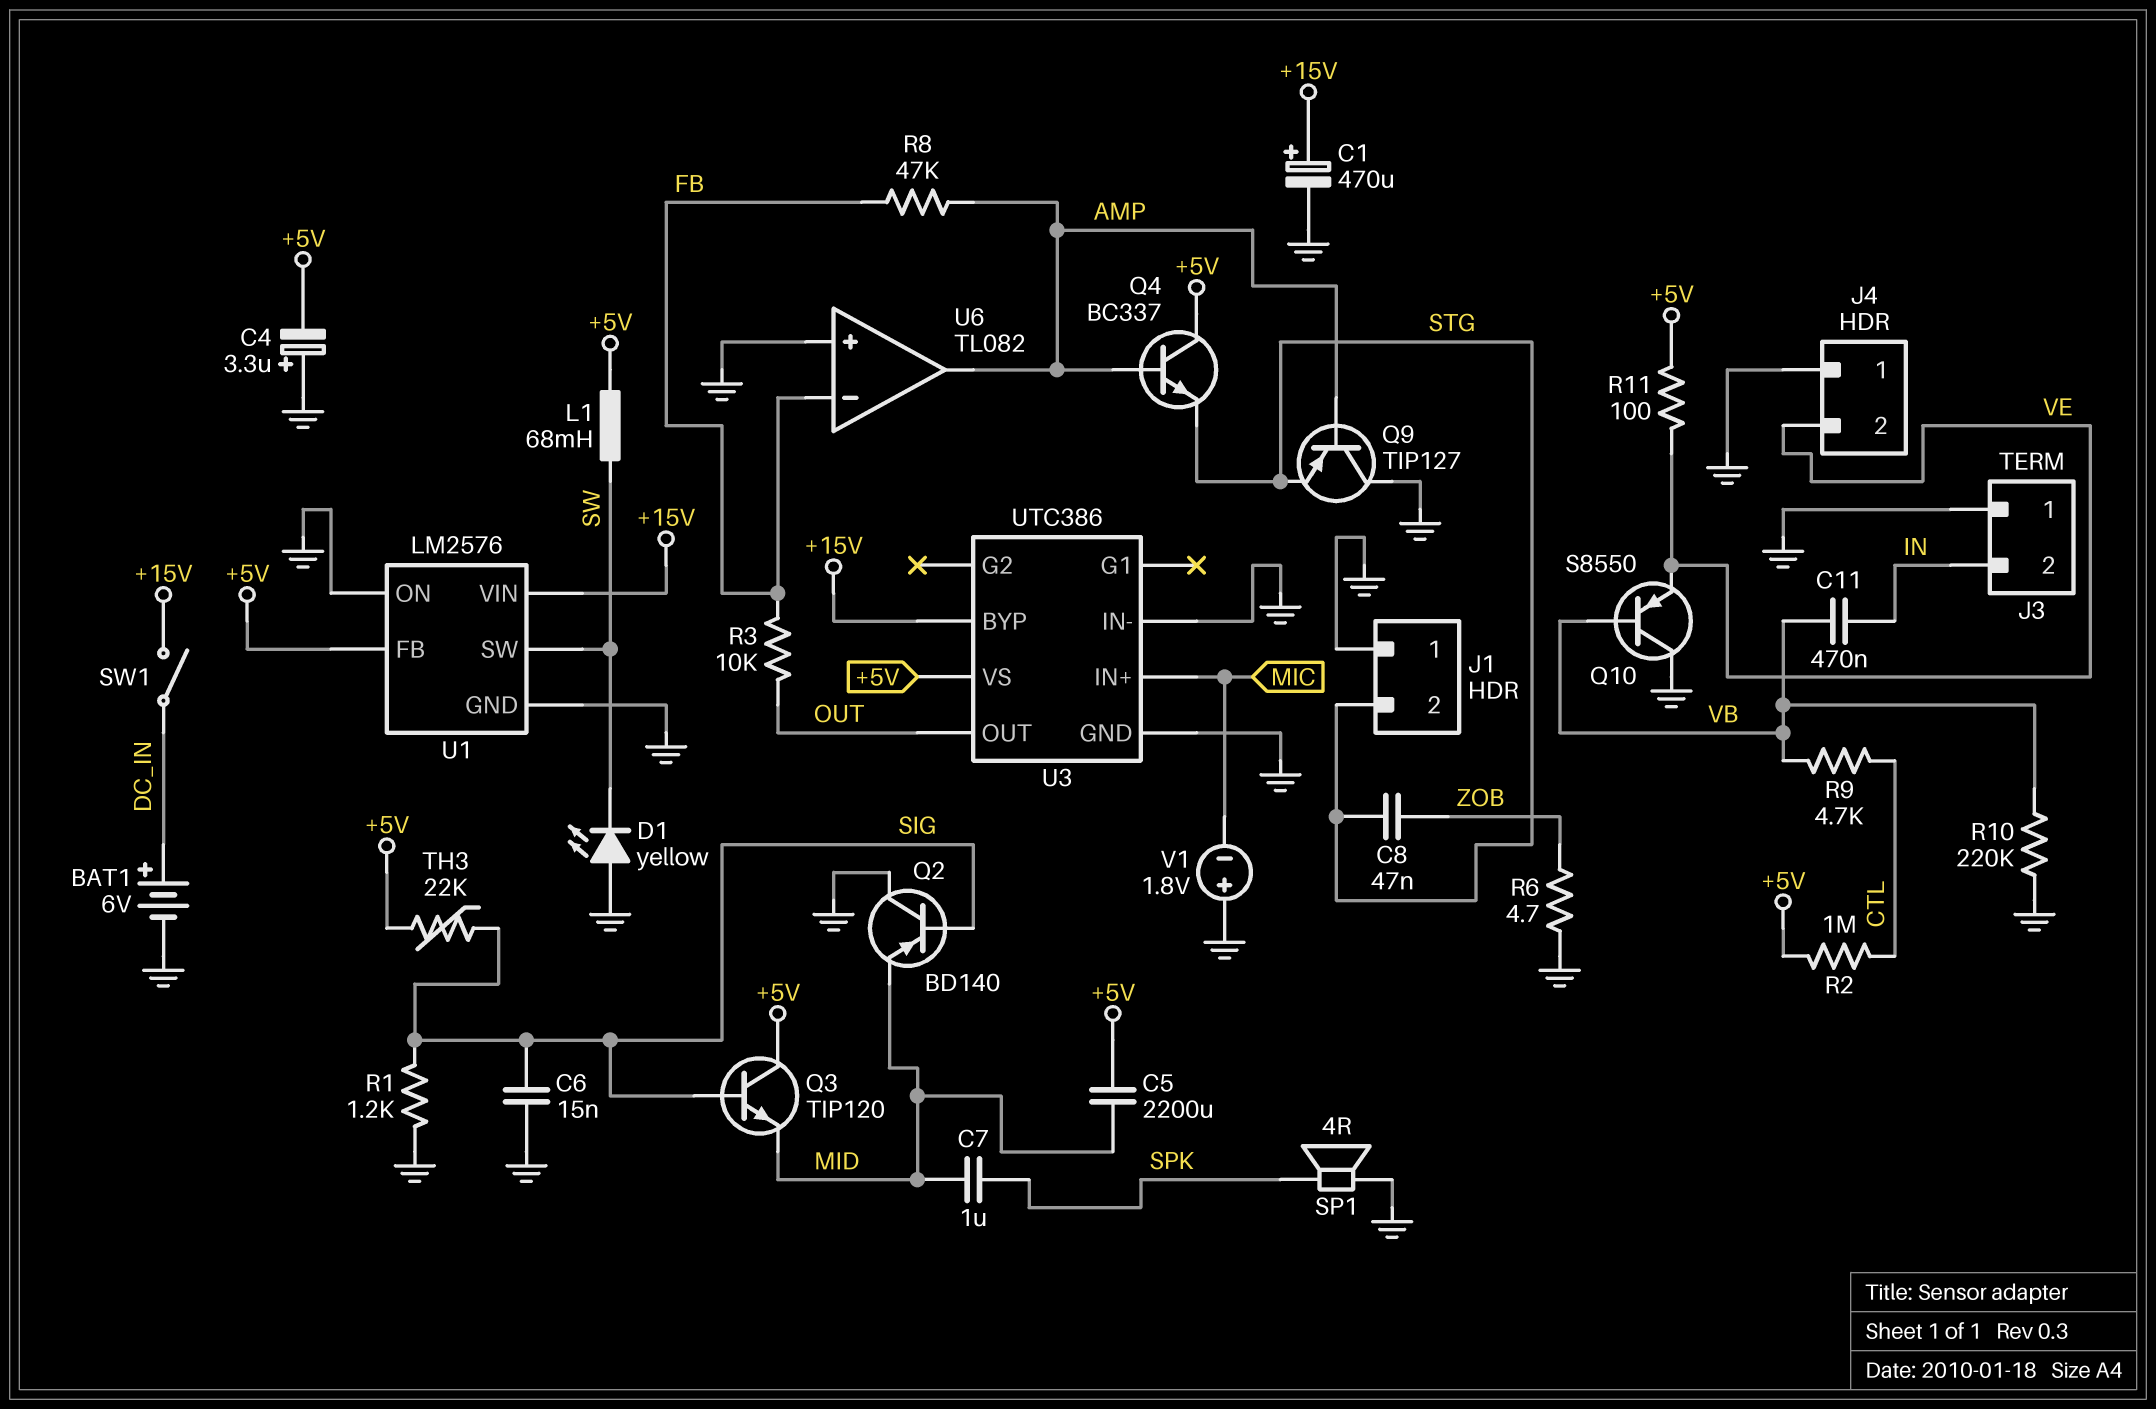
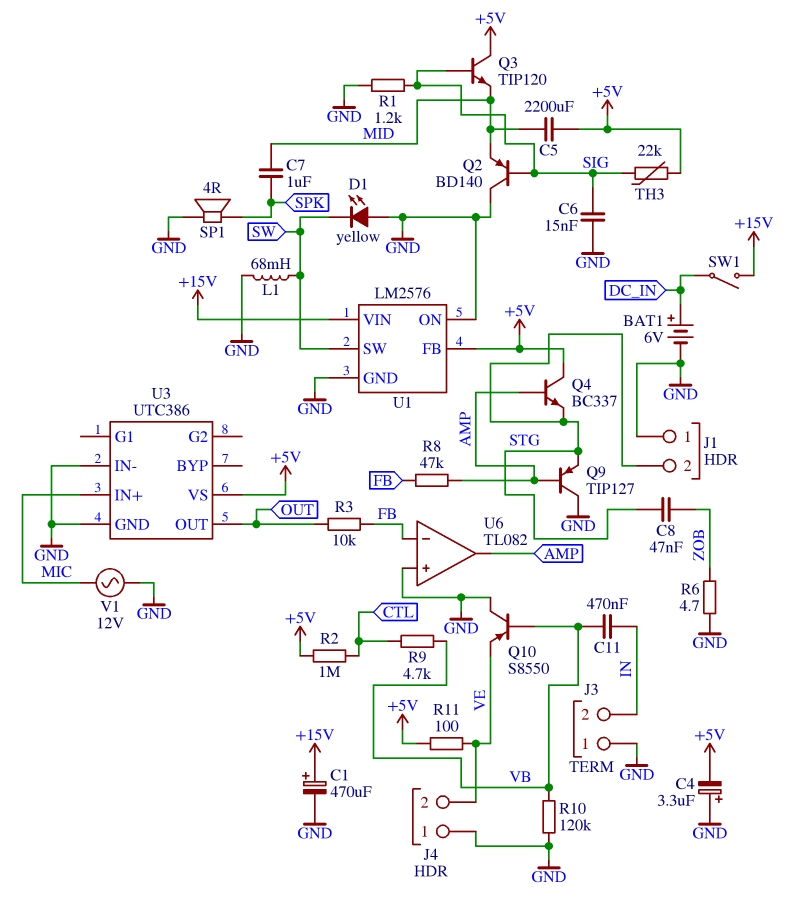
L1: 68mH (+5V, SW) -> 68mH (GND, SW)
R10: 220k (GND, VB) -> 120k (GND, VB)
U3 pin BYP: +15V -> none
V1: 1.8V (plus GND, minus MIC) -> AC 12V (GND, MIC)

